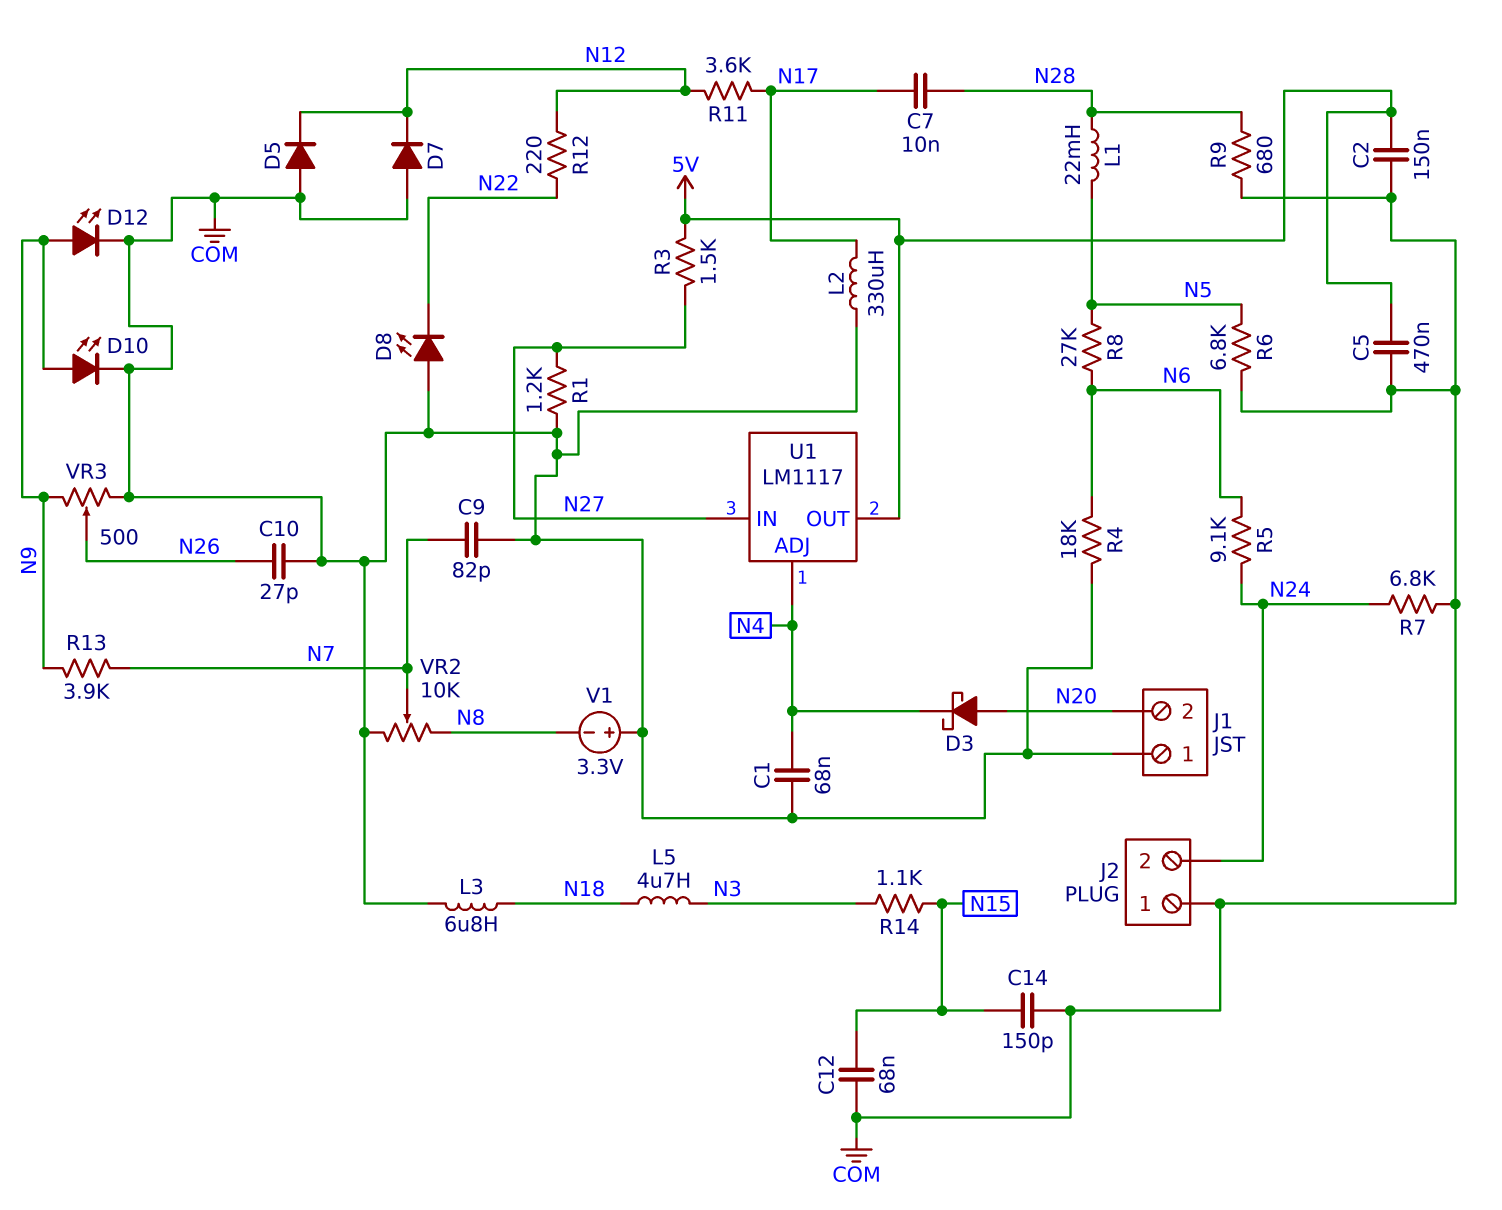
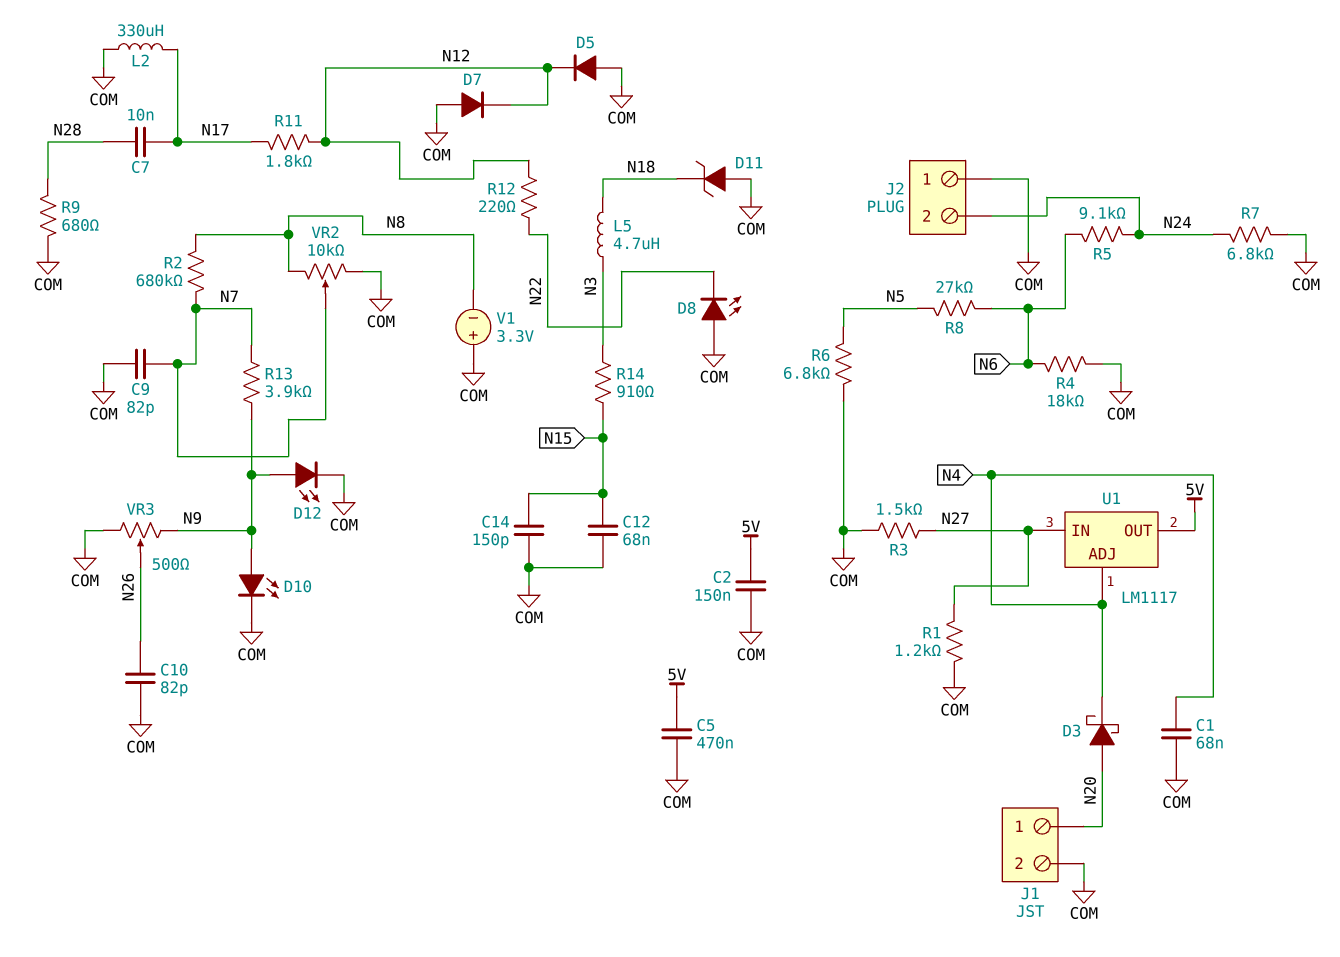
C10: 27pF (COM, N26) -> 82pF (COM, N26)
D11: none -> zener (A COM, K N18)
J1 pin 1: COM -> N20
J1 pin 2: N20 -> COM
L1: 22mH (N5, N28) -> none
L3: 6.8uH (COM, N18) -> none
R2: none -> 680k (N7, N8)
R3: 1.5k (5V, N27) -> 1.5k (COM, N27)
R11: 3.6k (N12, N17) -> 1.8k (N12, N17)
R14: 1.1k (N3, N15) -> 910 (N3, N15)

